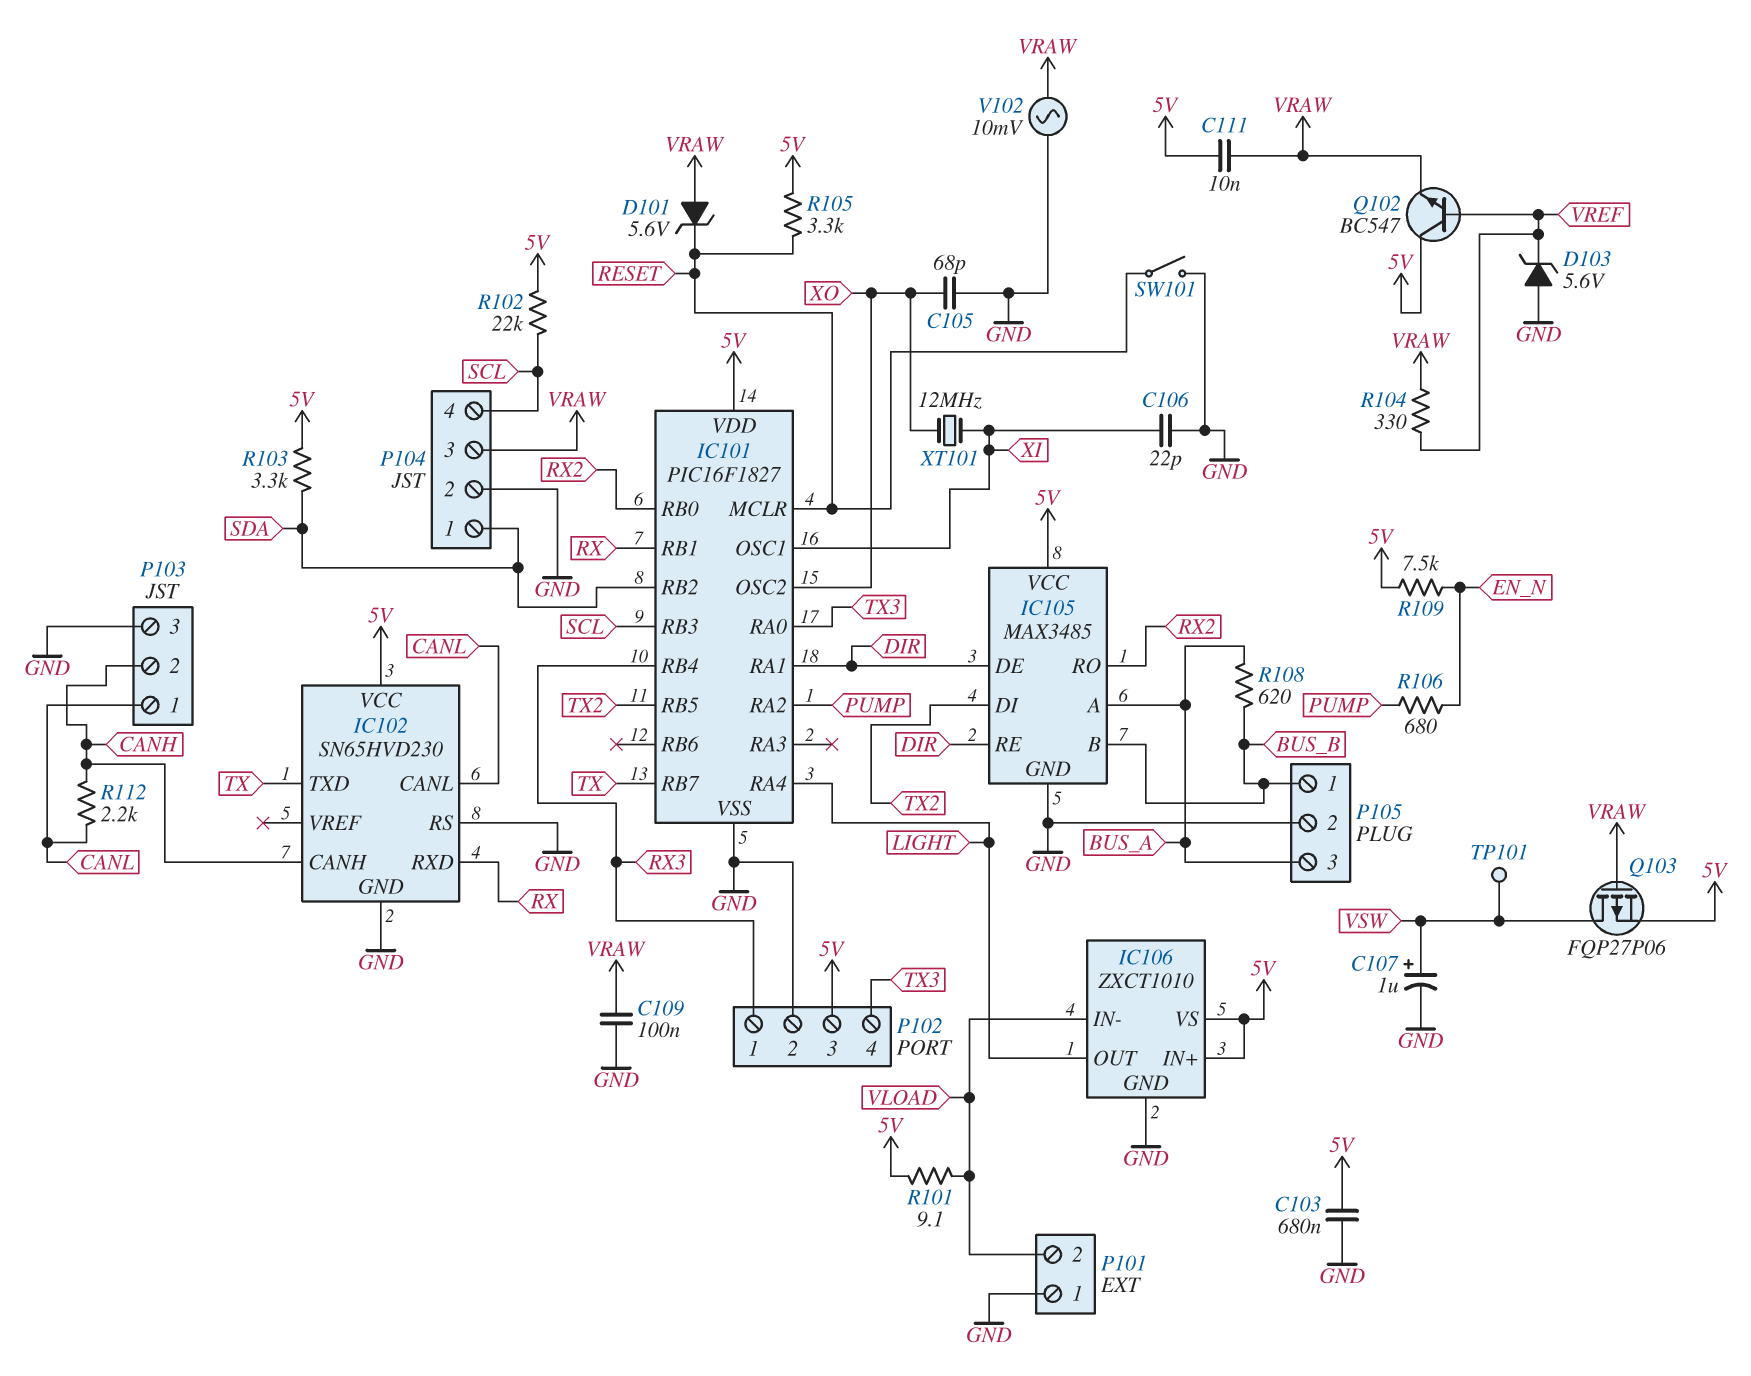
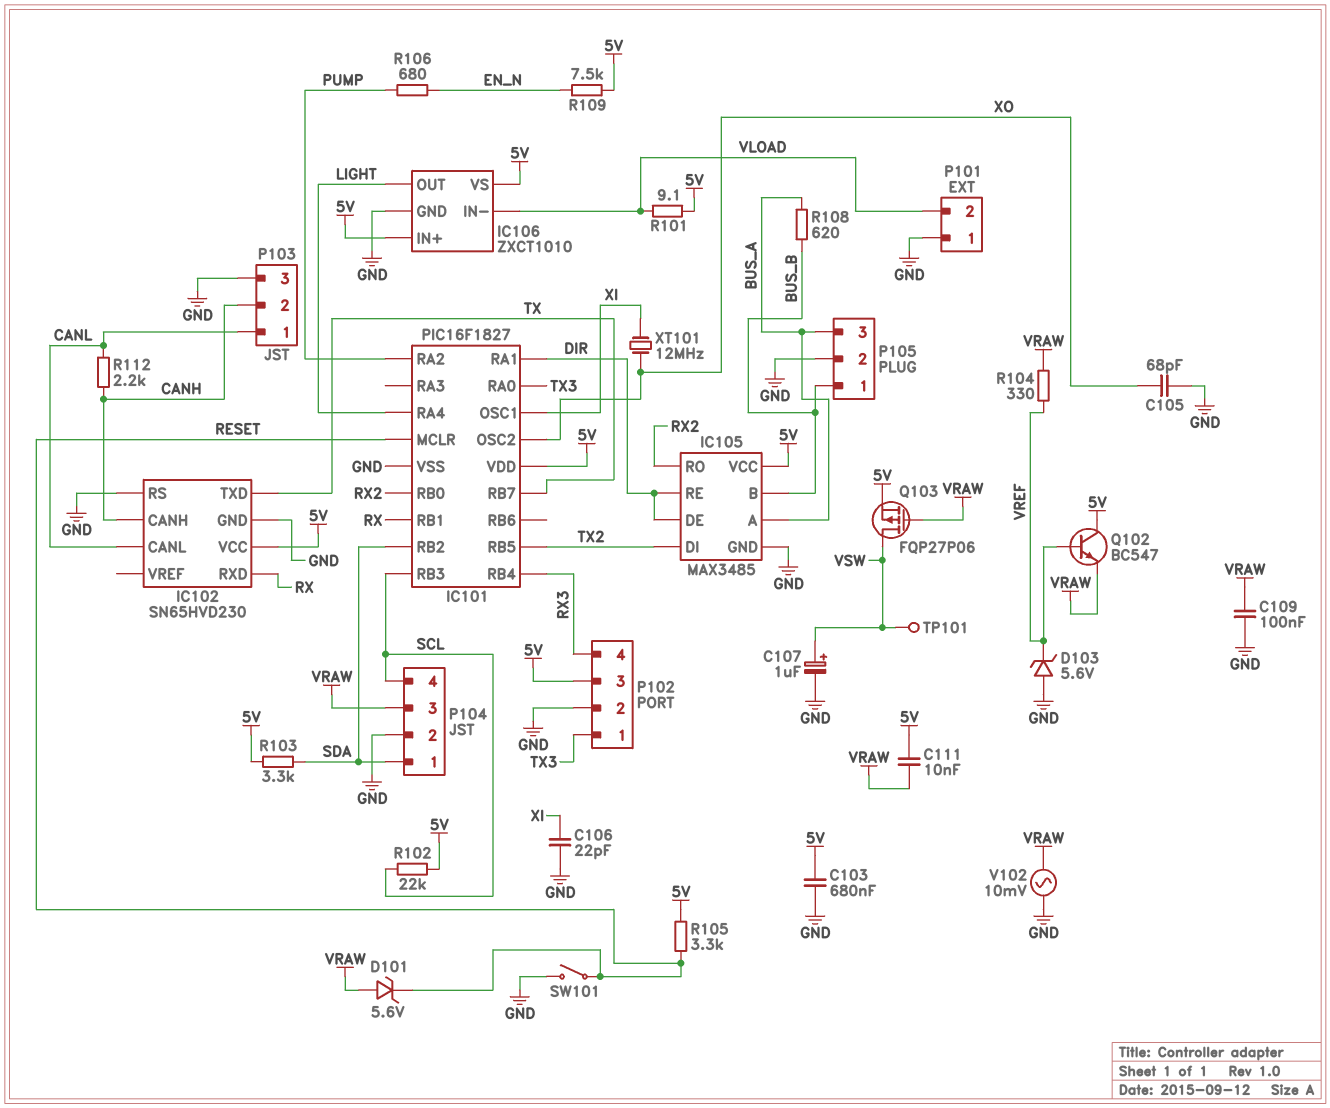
P102 pin 1: RX3 -> TX3
P102 pin 4: TX3 -> RX3

